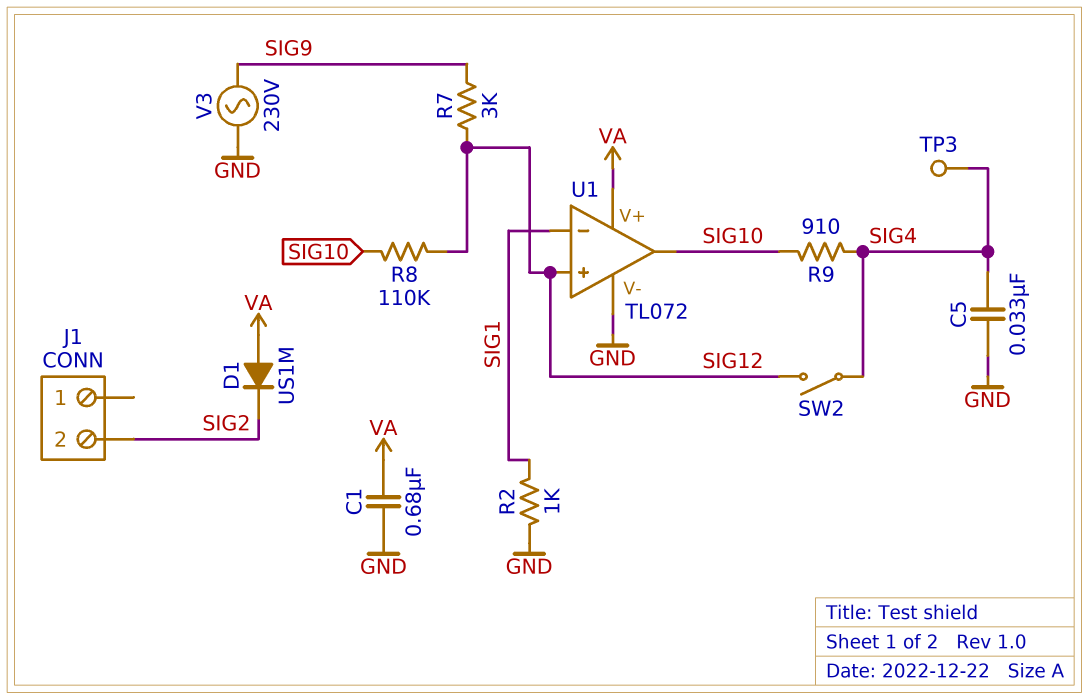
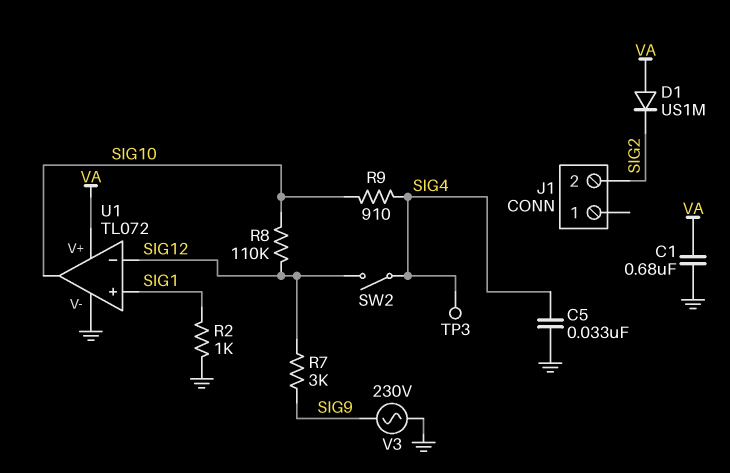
U1 pin in+: SIG12 -> SIG1
U1 pin in-: SIG1 -> SIG12

